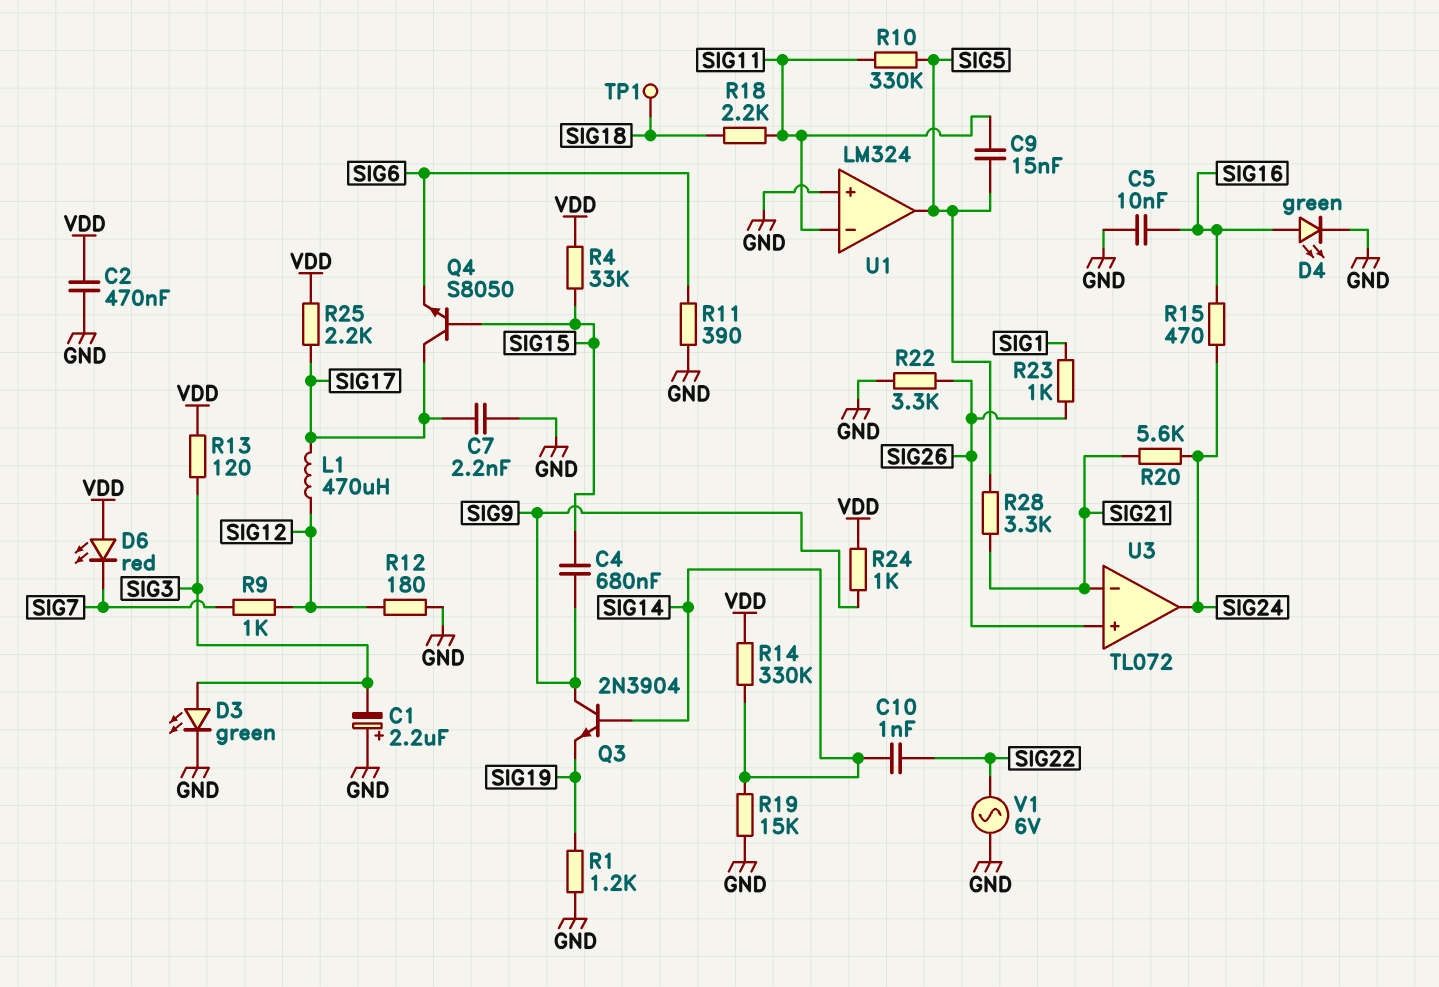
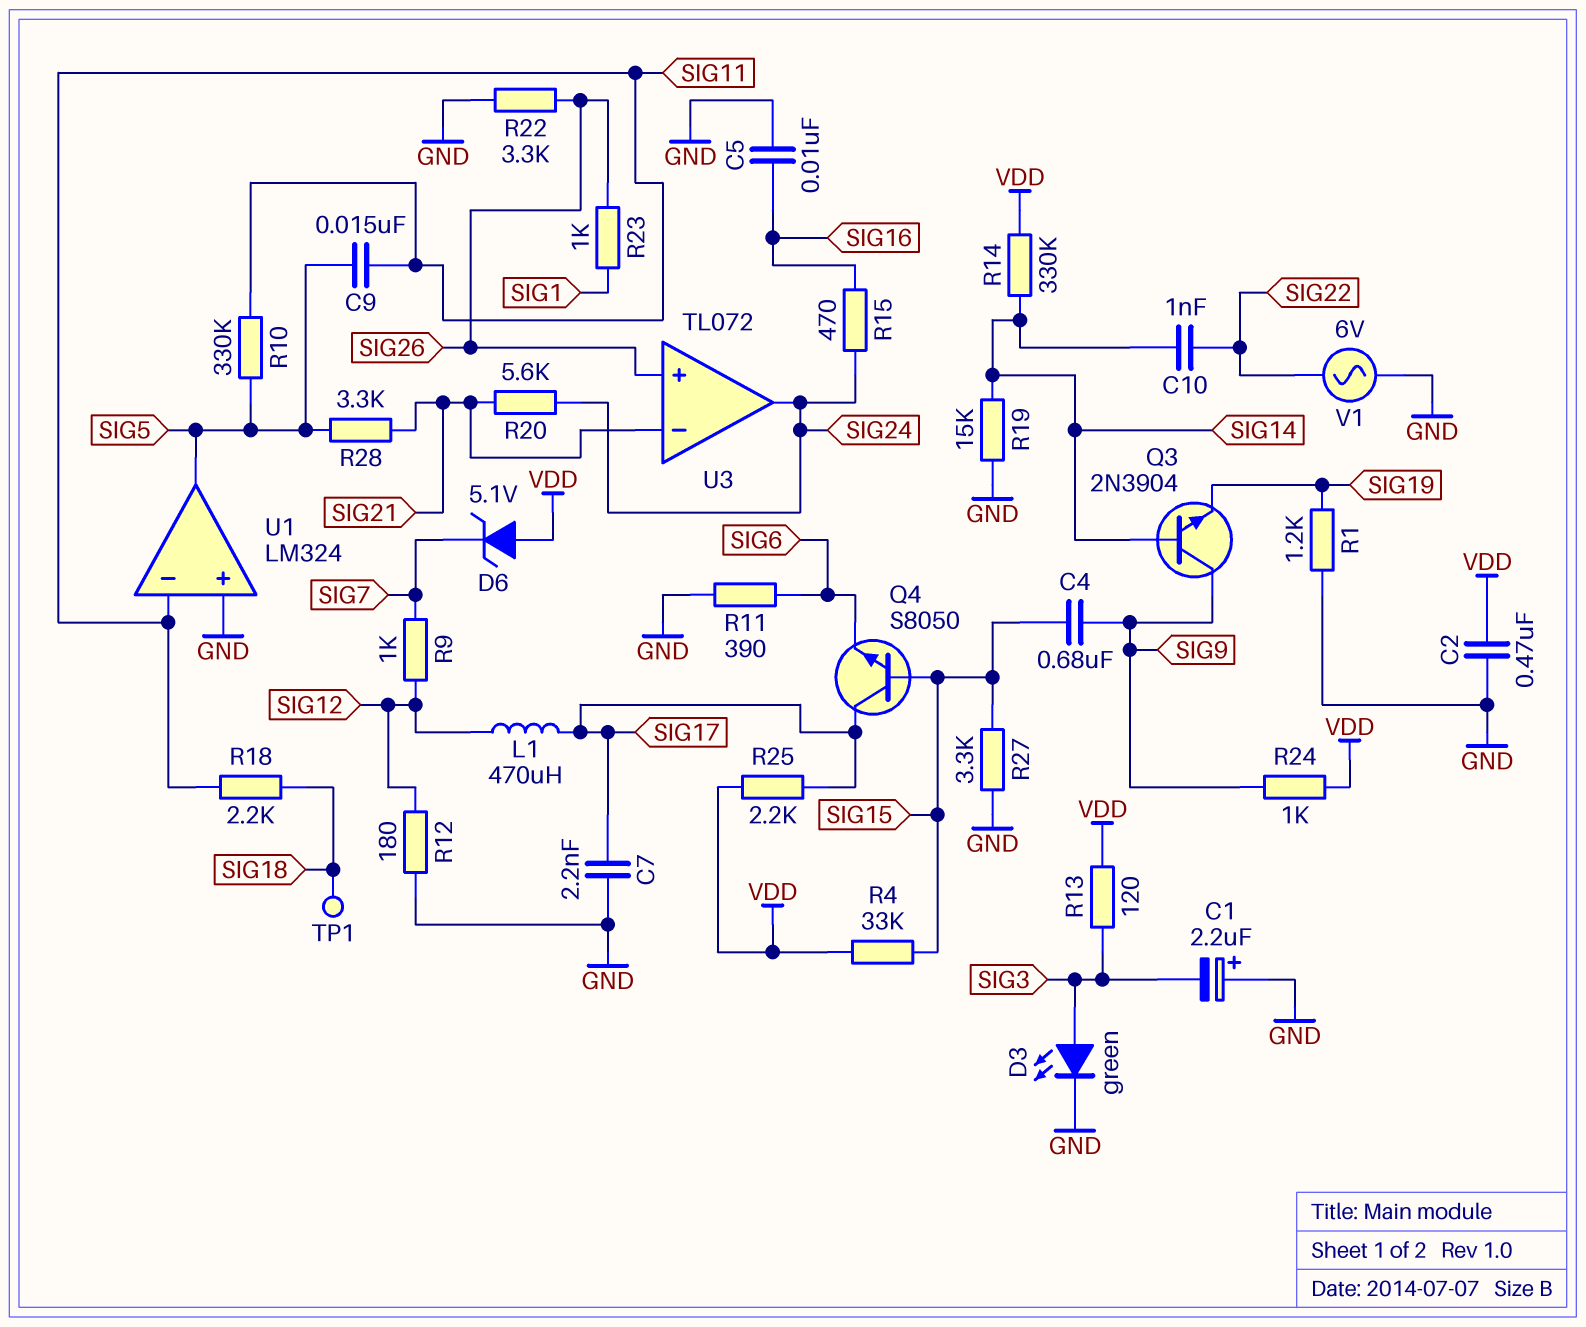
D4: LED green (A SIG16, K GND) -> none
D6: LED red (A VDD, K SIG7) -> zener 5.1V (A VDD, K SIG7)
R27: none -> 3.3k (GND, SIG15)

